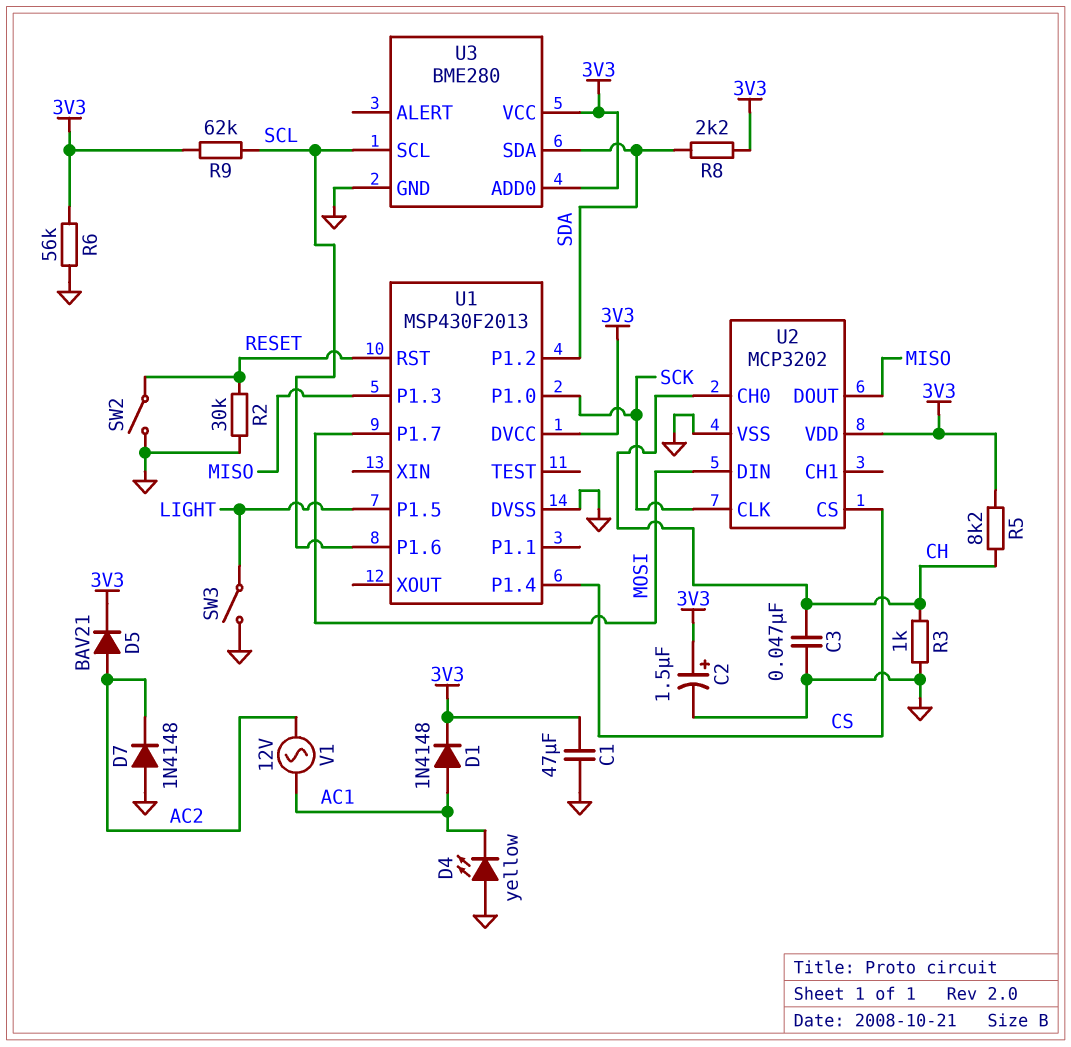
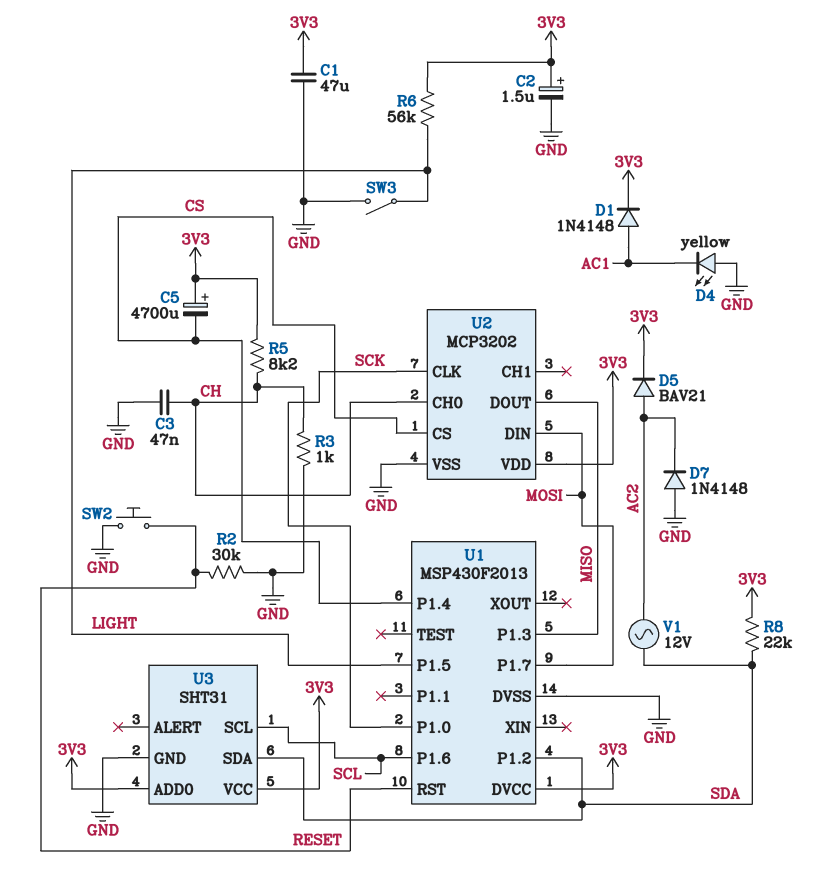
C5: none -> 4700uF (plus 3V3, minus CS)
R6: 56k (3V3, GND) -> 56k (3V3, LIGHT)
R8: 2.2k (3V3, SDA) -> 22k (3V3, SDA)
R9: 62k (3V3, SCL) -> none
SW2: switch (GND, RESET) -> button (GND, RESET)
U3: BME280 -> SHT31
V1: AC 12V (AC1, AC2) -> AC 12V (AC2, SDA)

